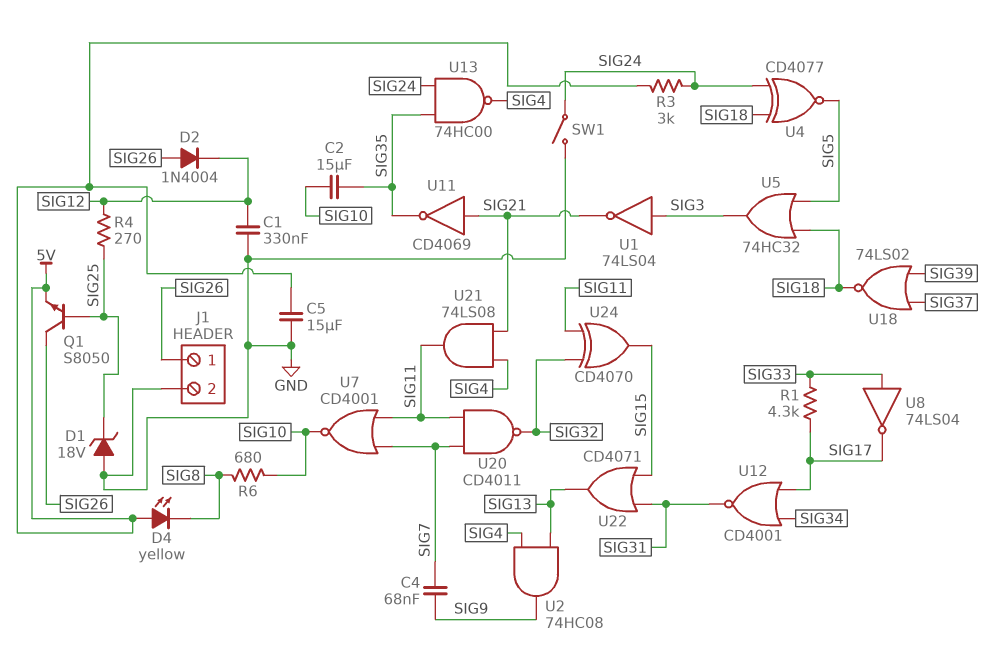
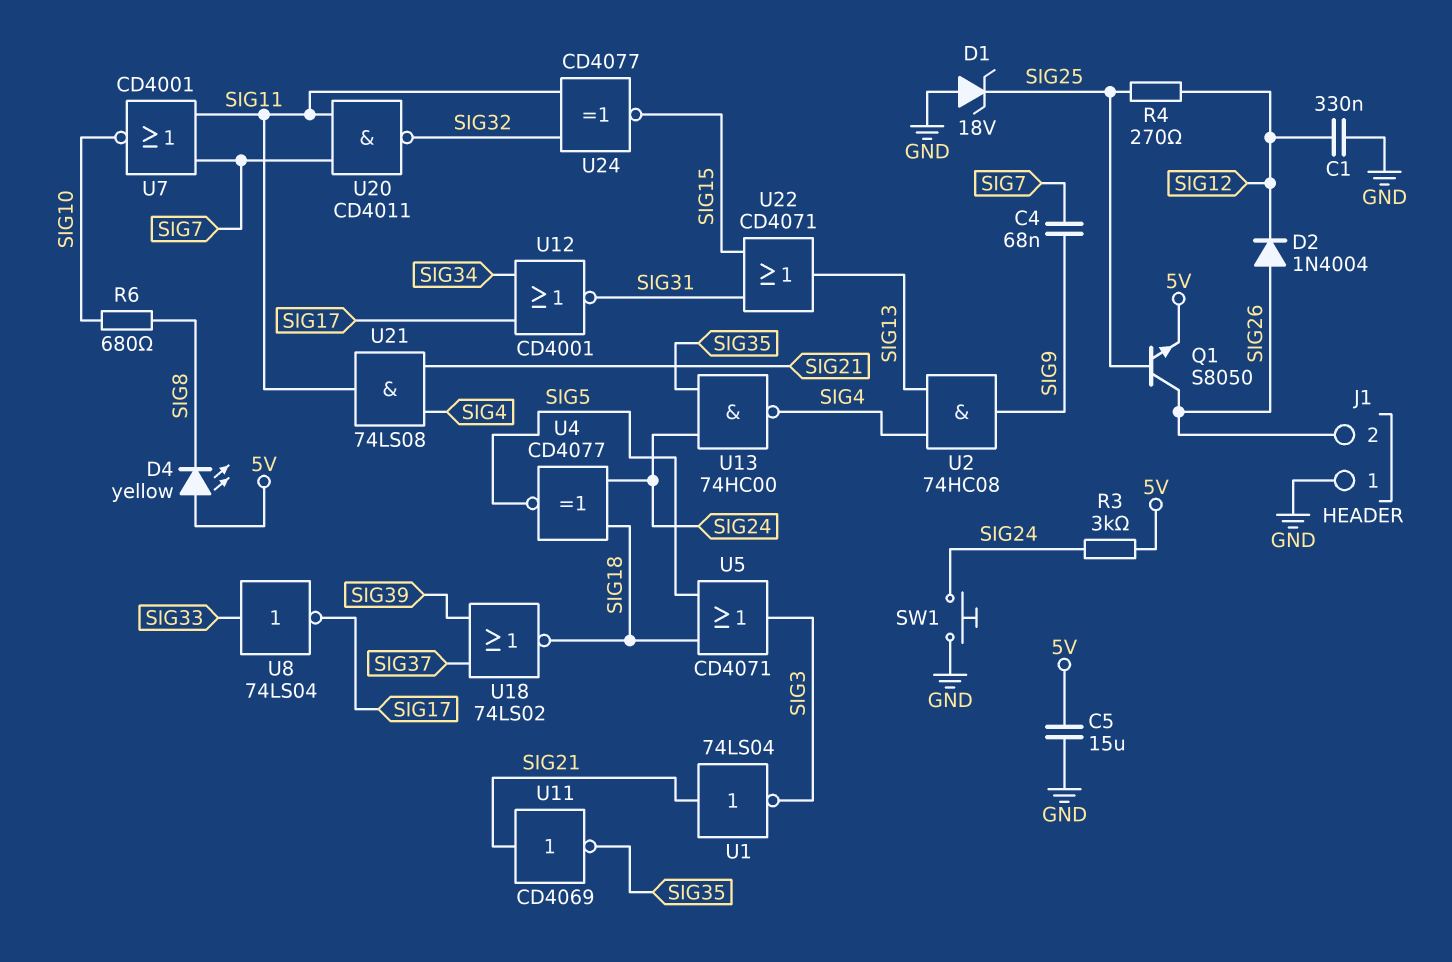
C2: 15uF (SIG10, SIG35) -> none
J1 pin 1: SIG26 -> GND
J1 pin 2: GND -> SIG26
R1: 4.3k (SIG17, SIG33) -> none
SW1: switch (GND, SIG24) -> button (GND, SIG24)
U1: NOT 74LS04 (in SIG3, out SIG21) -> NOT 74LS04 (in SIG21, out SIG3)
U5: OR 74HC32 (in SIG5, in SIG18, out SIG3) -> OR CD4071 (in SIG5, in SIG18, out SIG3)
U24: XOR CD4070 (in SIG11, in SIG32, out SIG15) -> XNOR CD4077 (in SIG11, in SIG32, out SIG15)

